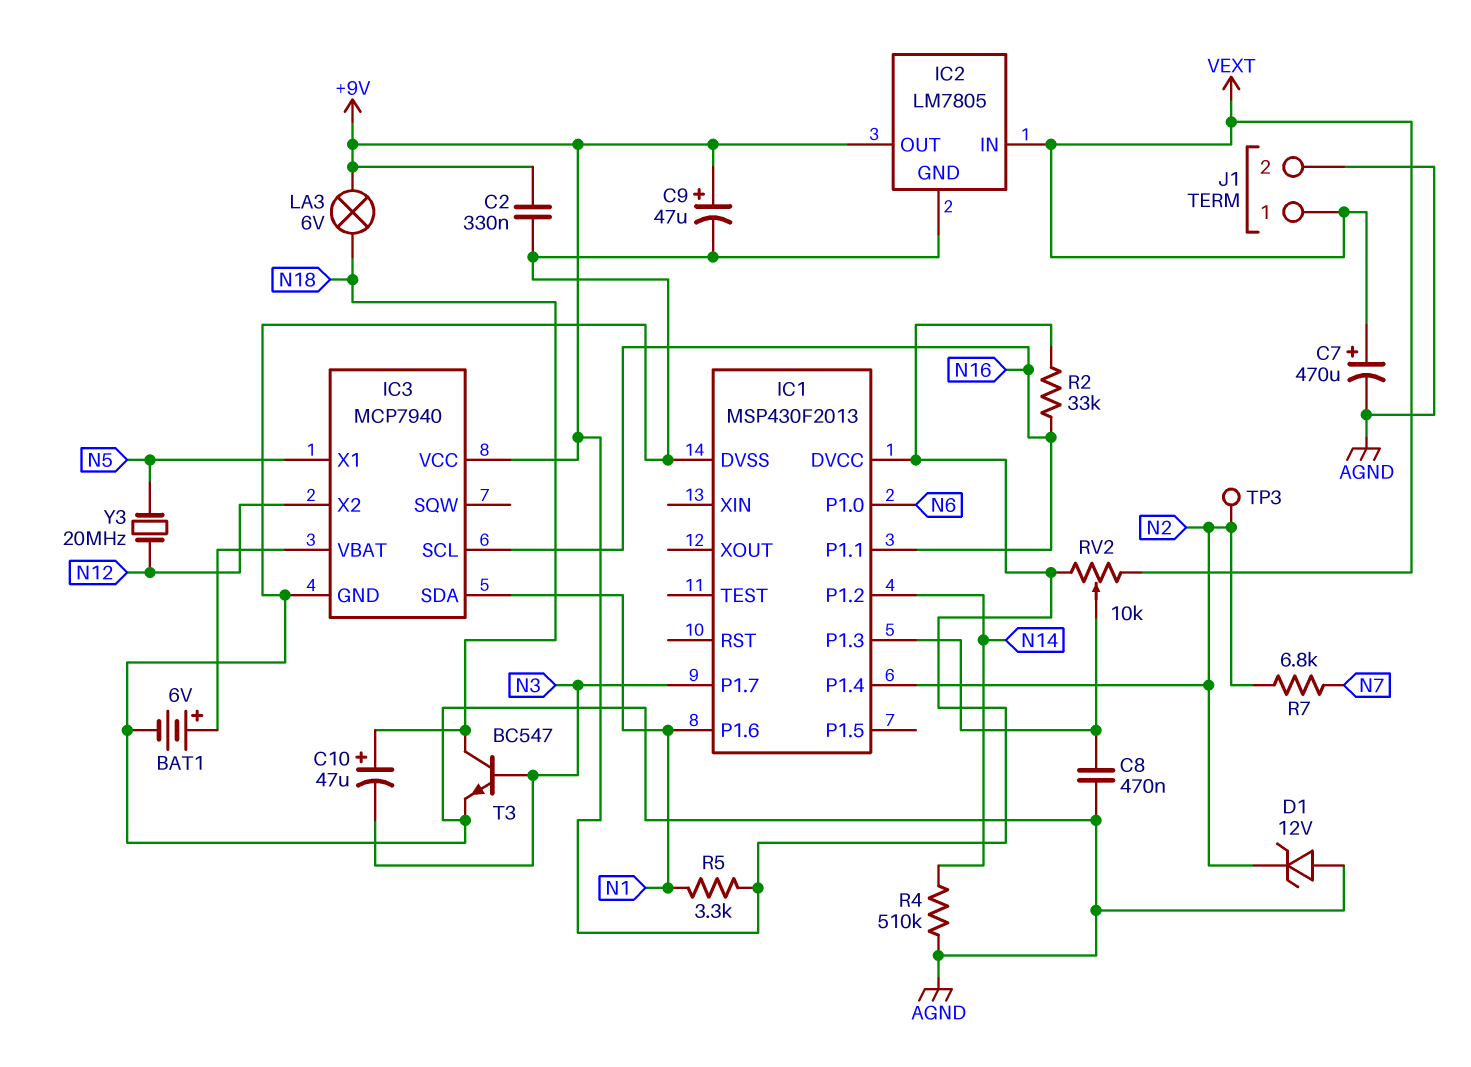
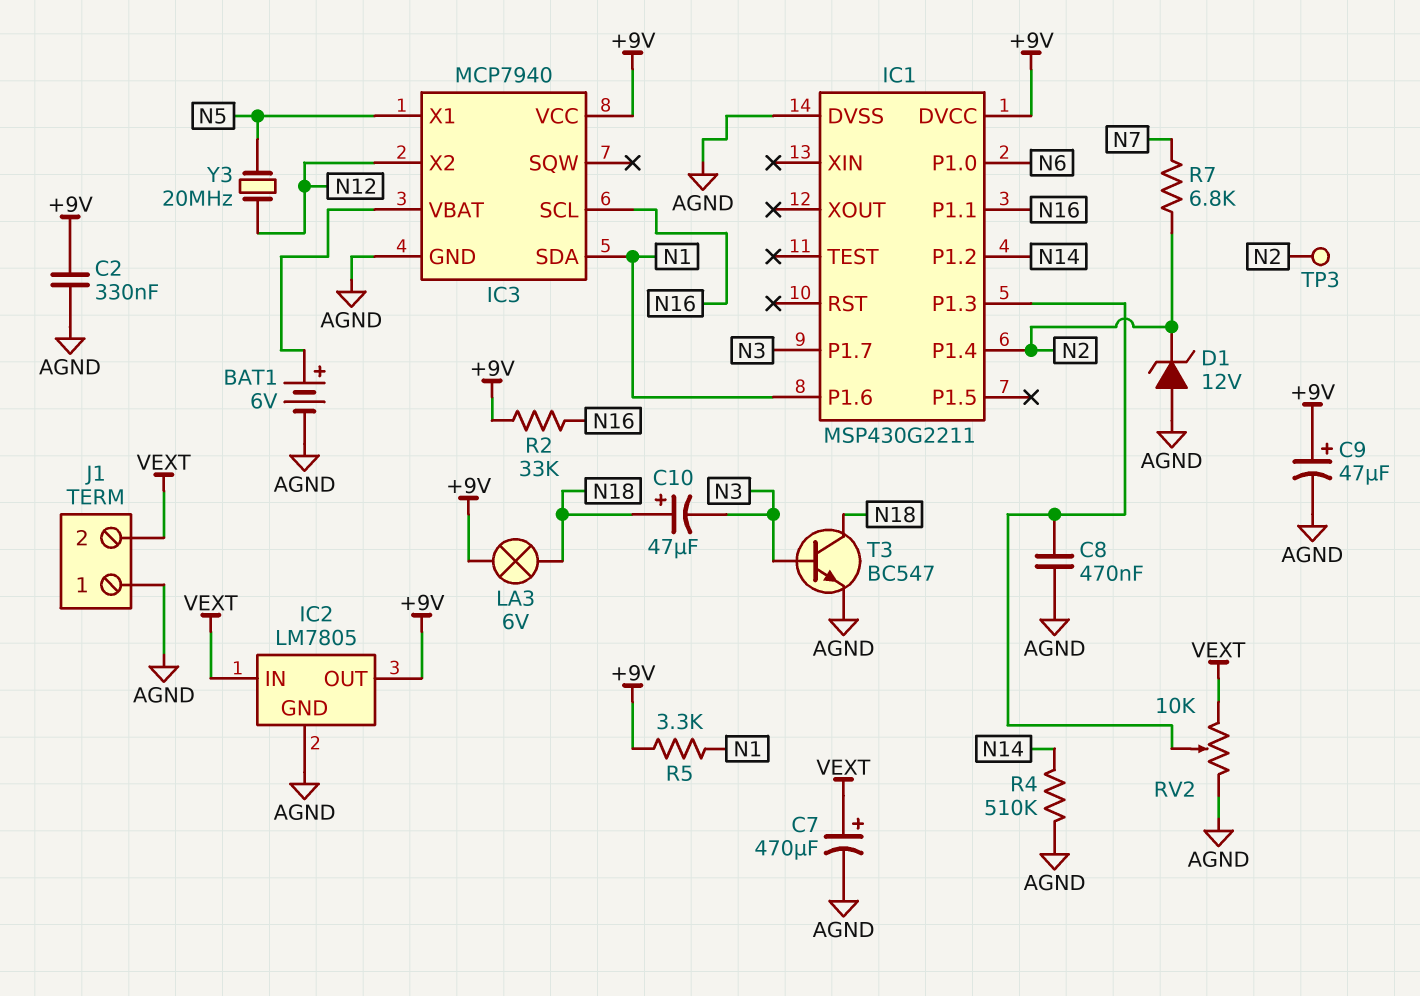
IC1: MSP430F2013 -> MSP430G2211
J1 pin 1: VEXT -> AGND
J1 pin 2: AGND -> VEXT
RV2: 10k (+9V, VEXT, wiper IC1/P1.3) -> 10k (AGND, VEXT, wiper IC1/P1.3)

